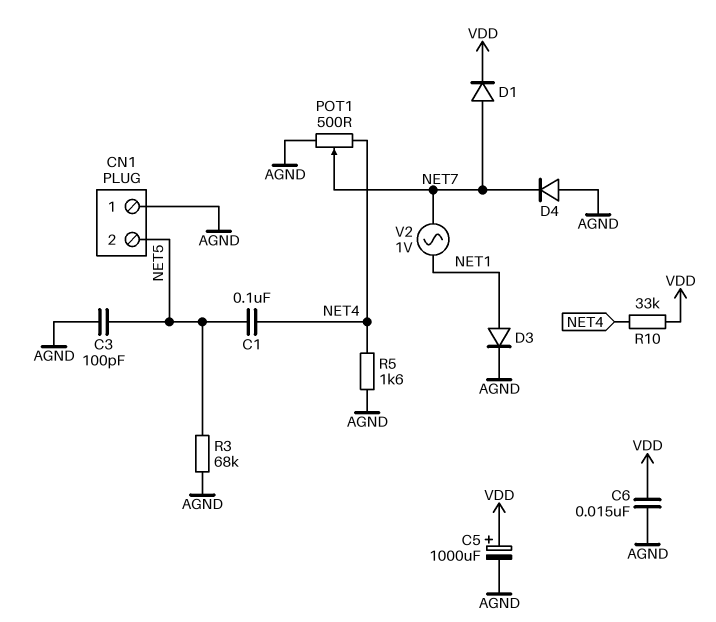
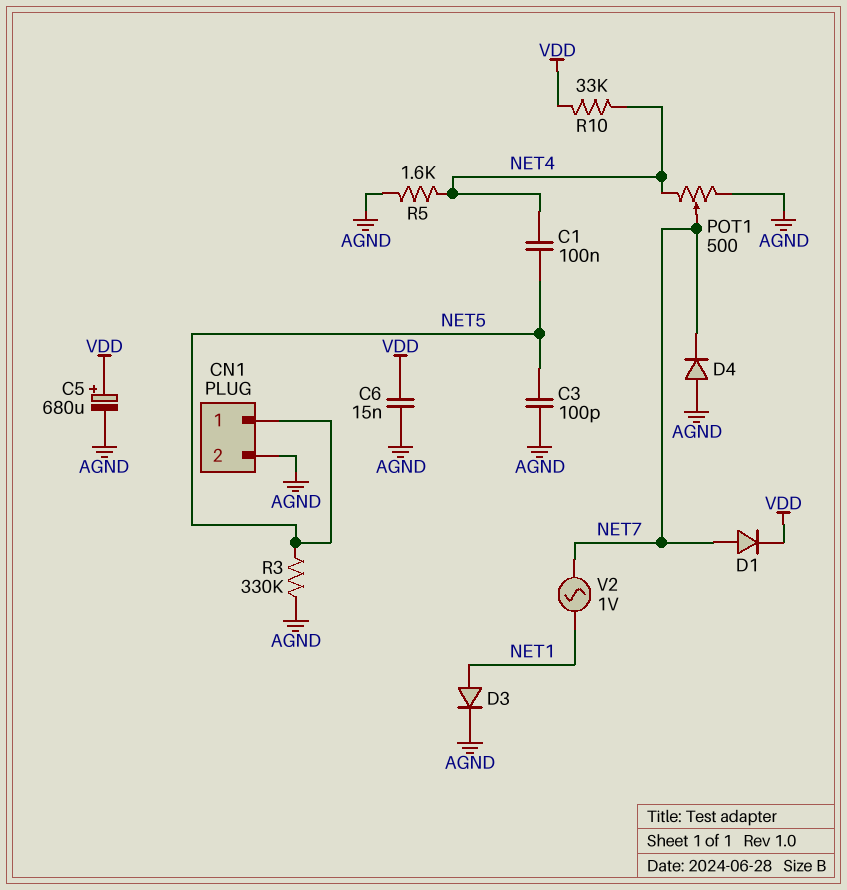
C5: 1000uF (plus VDD, minus AGND) -> 680uF (plus VDD, minus AGND)
CN1 pin 1: AGND -> NET5
CN1 pin 2: NET5 -> AGND
R3: 68k (AGND, NET5) -> 330k (AGND, NET5)

